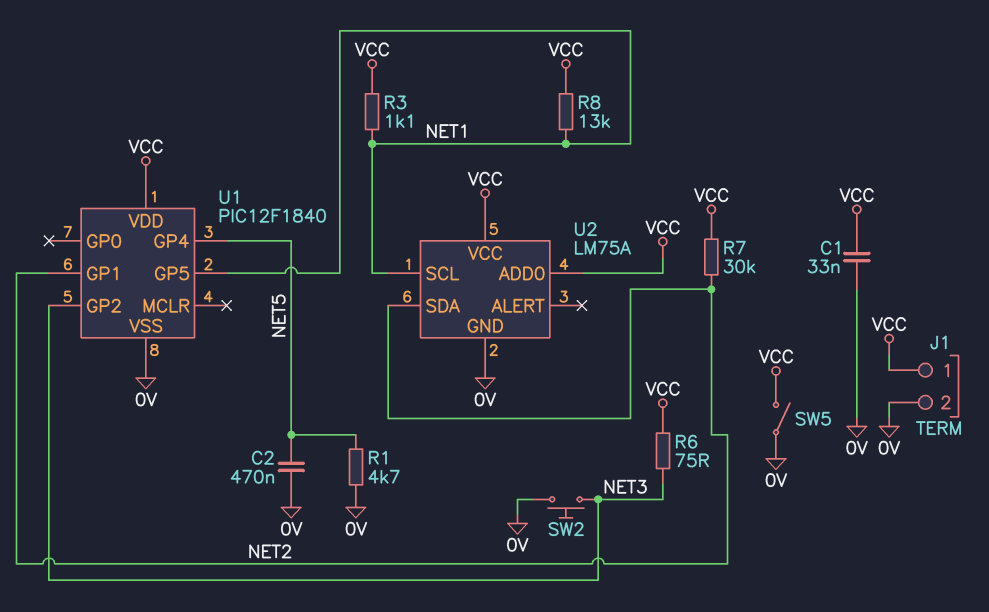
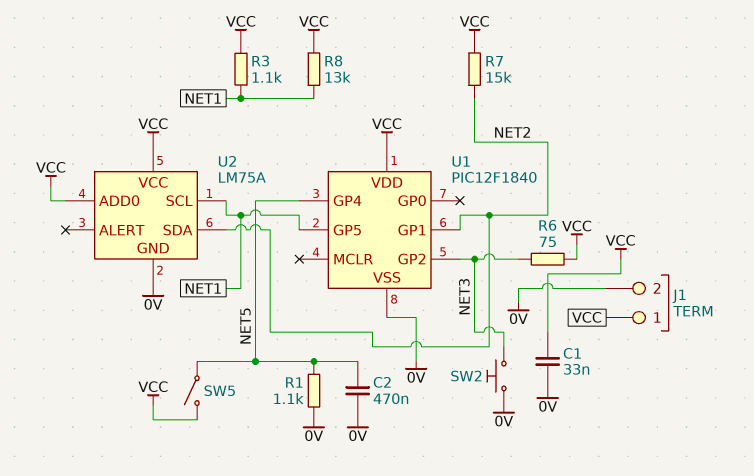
R1: 4.7k (0V, NET5) -> 1.1k (0V, NET5)
R7: 30k (NET2, VCC) -> 15k (NET2, VCC)
SW5: switch (0V, VCC) -> switch (NET5, VCC)

